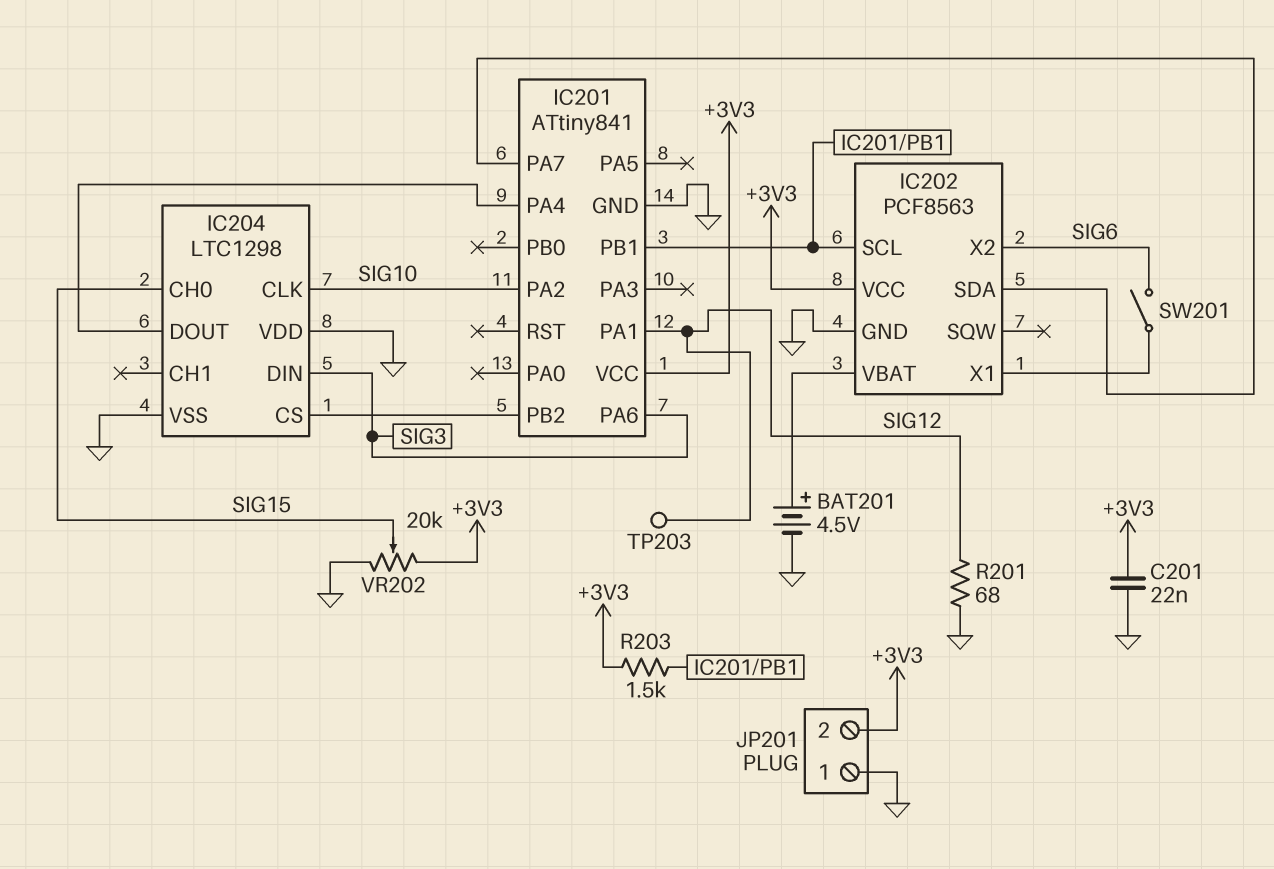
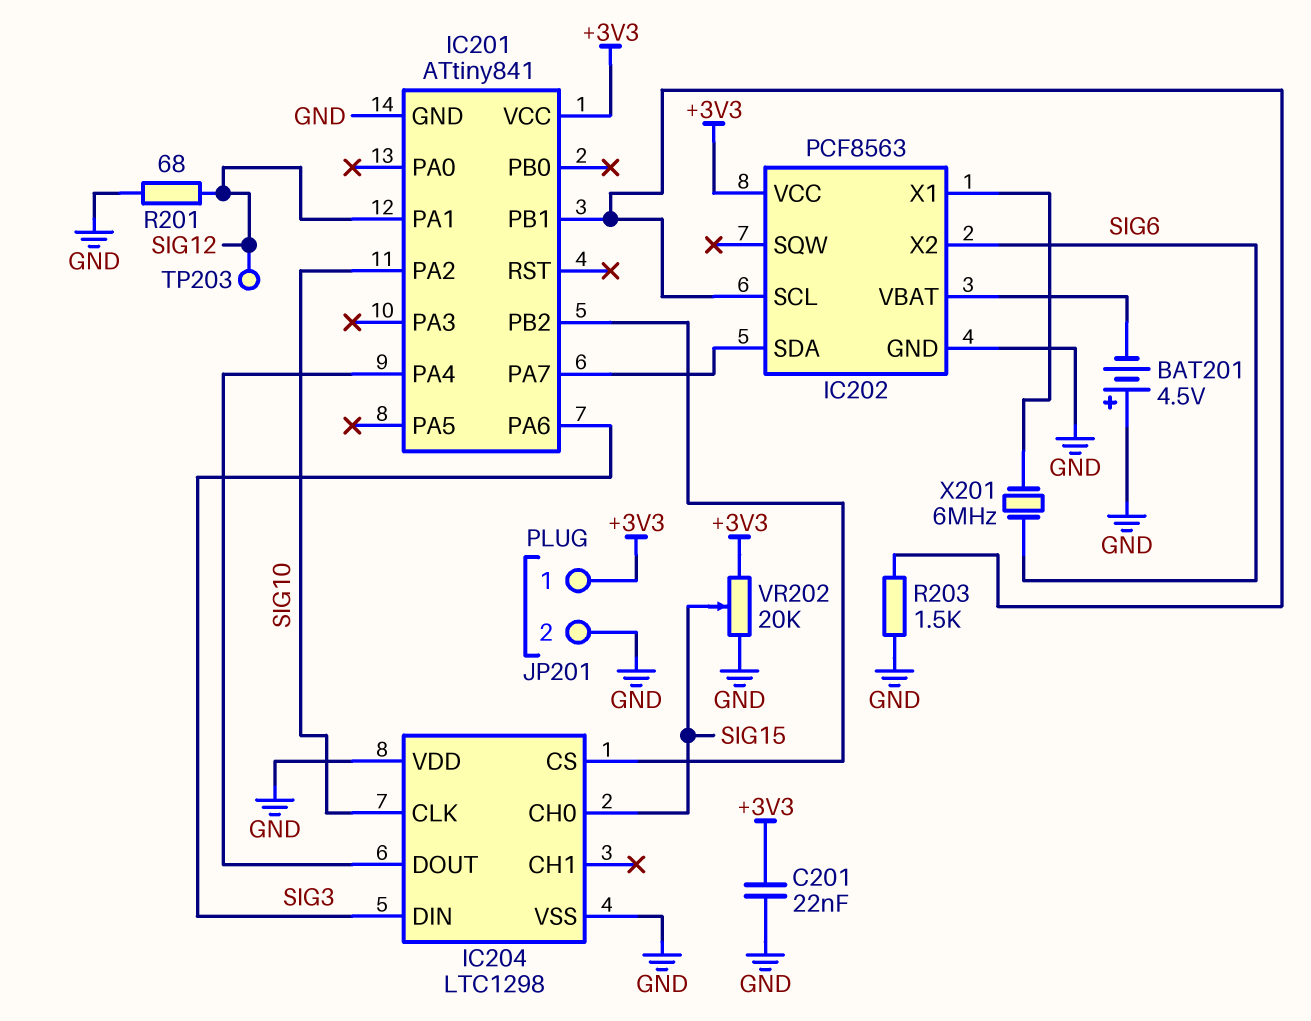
BAT201: 4.5V (plus IC202/VBAT, minus GND) -> 4.5V (plus GND, minus IC202/VBAT)
JP201 pin 1: GND -> +3V3
JP201 pin 2: +3V3 -> GND
R203: 1.5k (+3V3, IC201/PB1) -> 1.5k (GND, IC201/PB1)
SW201: switch (IC202/X1, SIG6) -> none
X201: none -> 6MHz (IC202/X1, SIG6)

